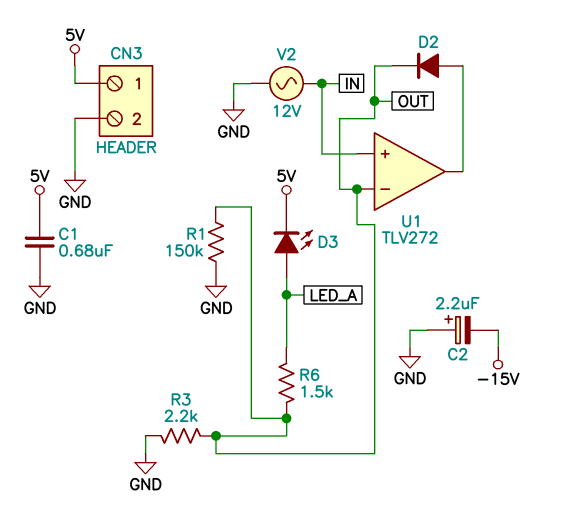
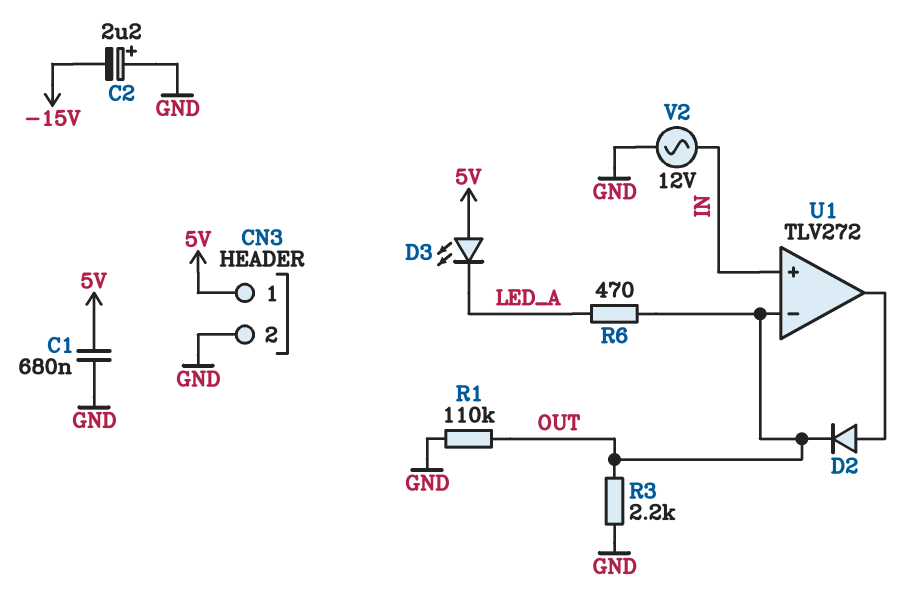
D3: LED (A LED_A, K 5V) -> LED (A 5V, K LED_A)
R1: 150k (GND, OUT) -> 110k (GND, OUT)
R6: 1.5k (LED_A, OUT) -> 470 (LED_A, OUT)

